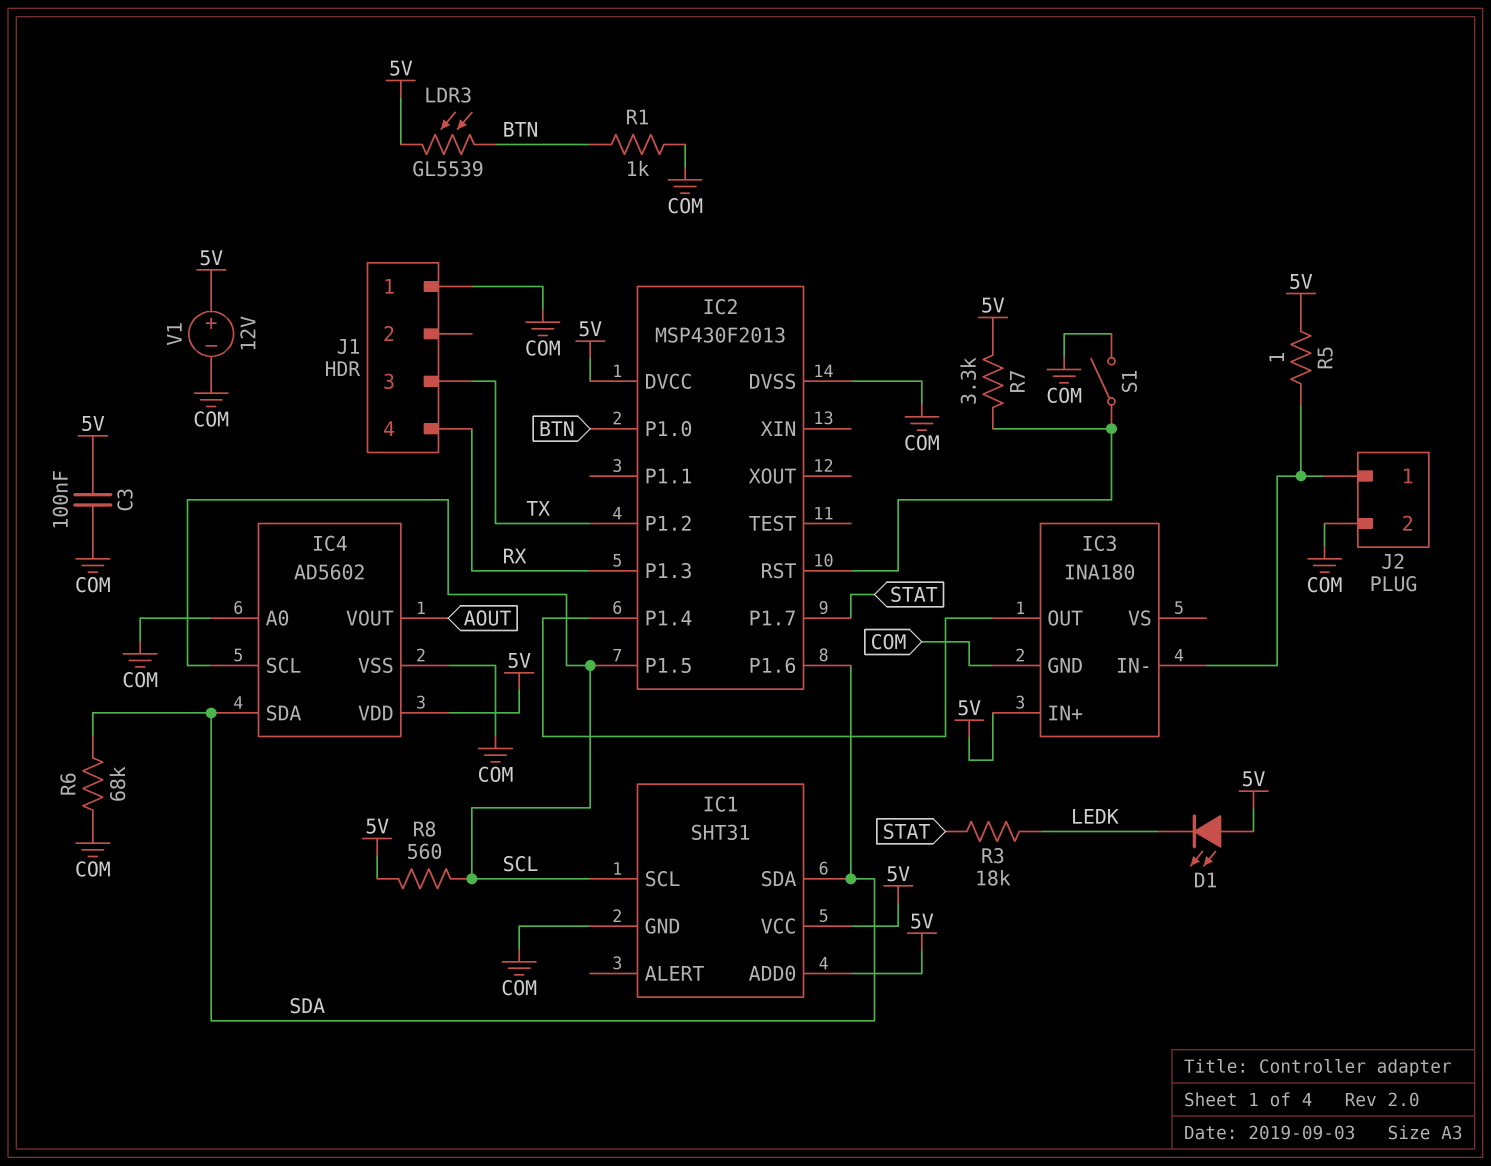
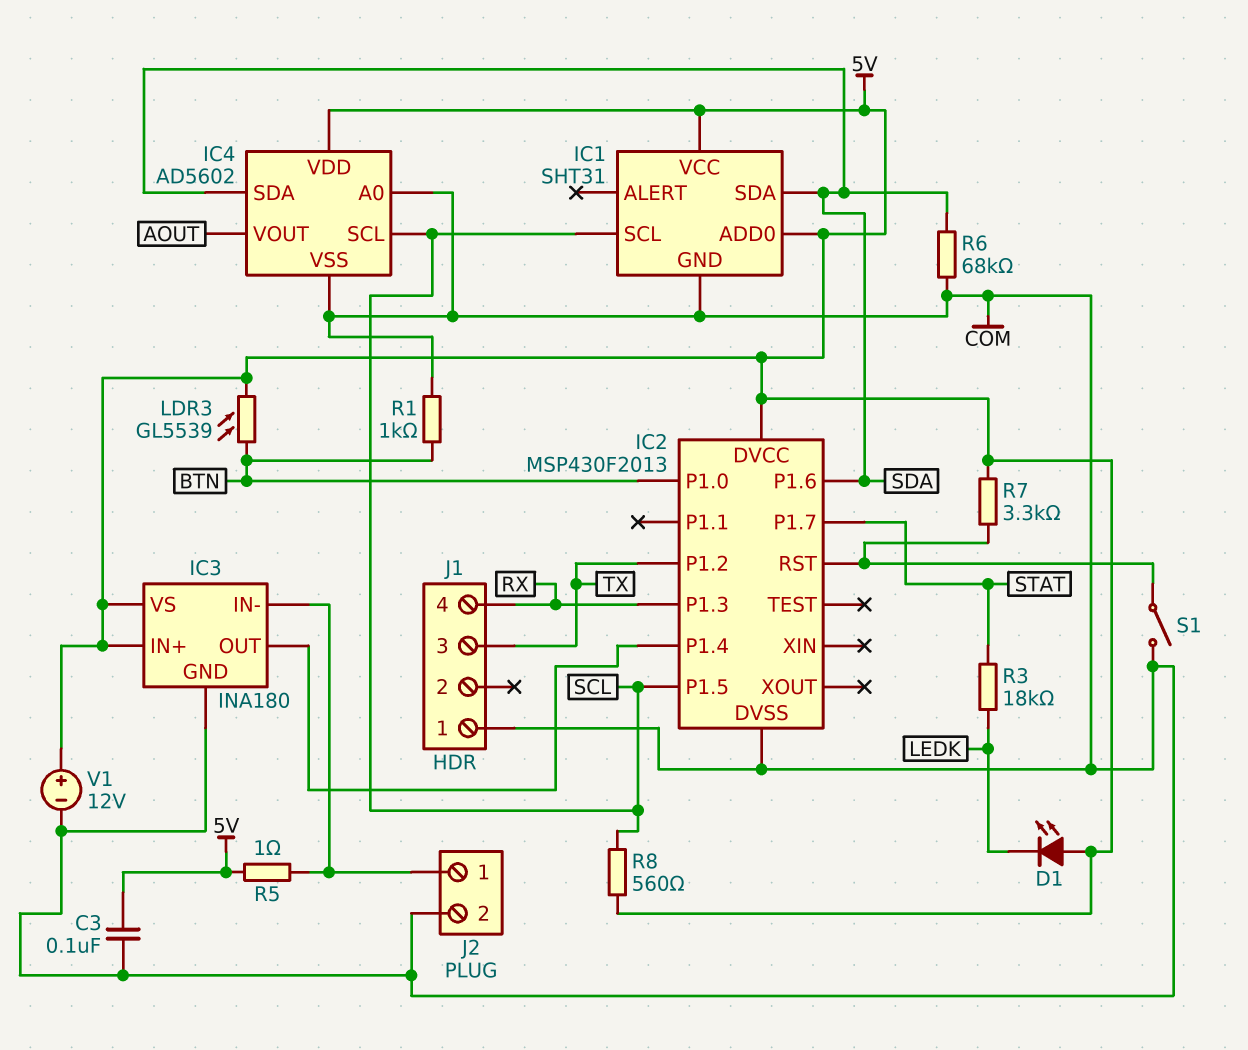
IC3 pin VS: none -> 5V

